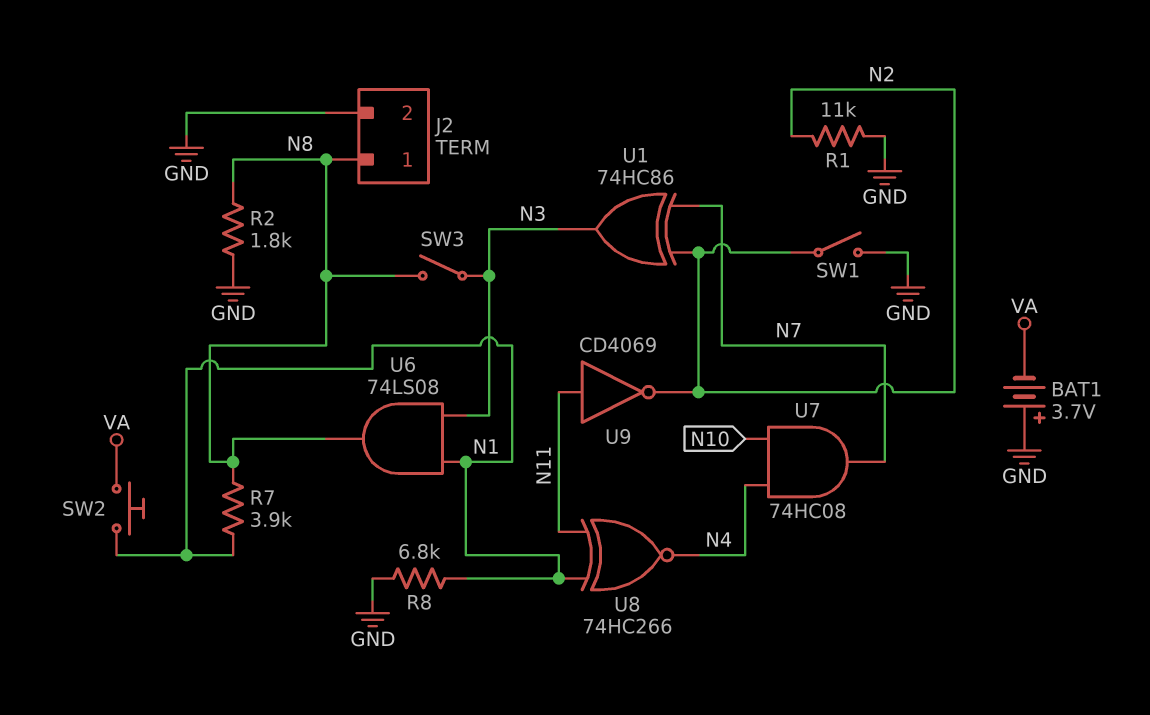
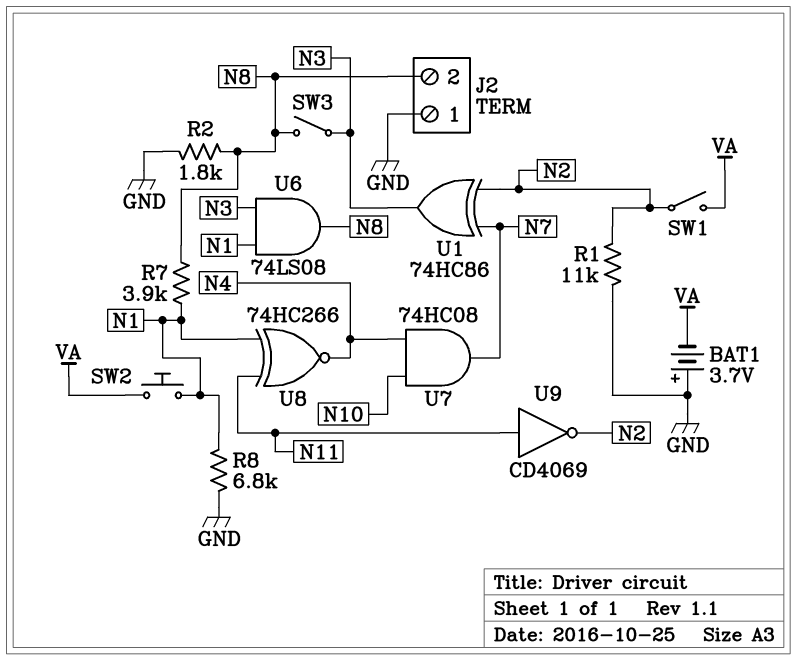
J2 pin 1: N8 -> GND
J2 pin 2: GND -> N8
SW1: switch (GND, N2) -> switch (N2, VA)

